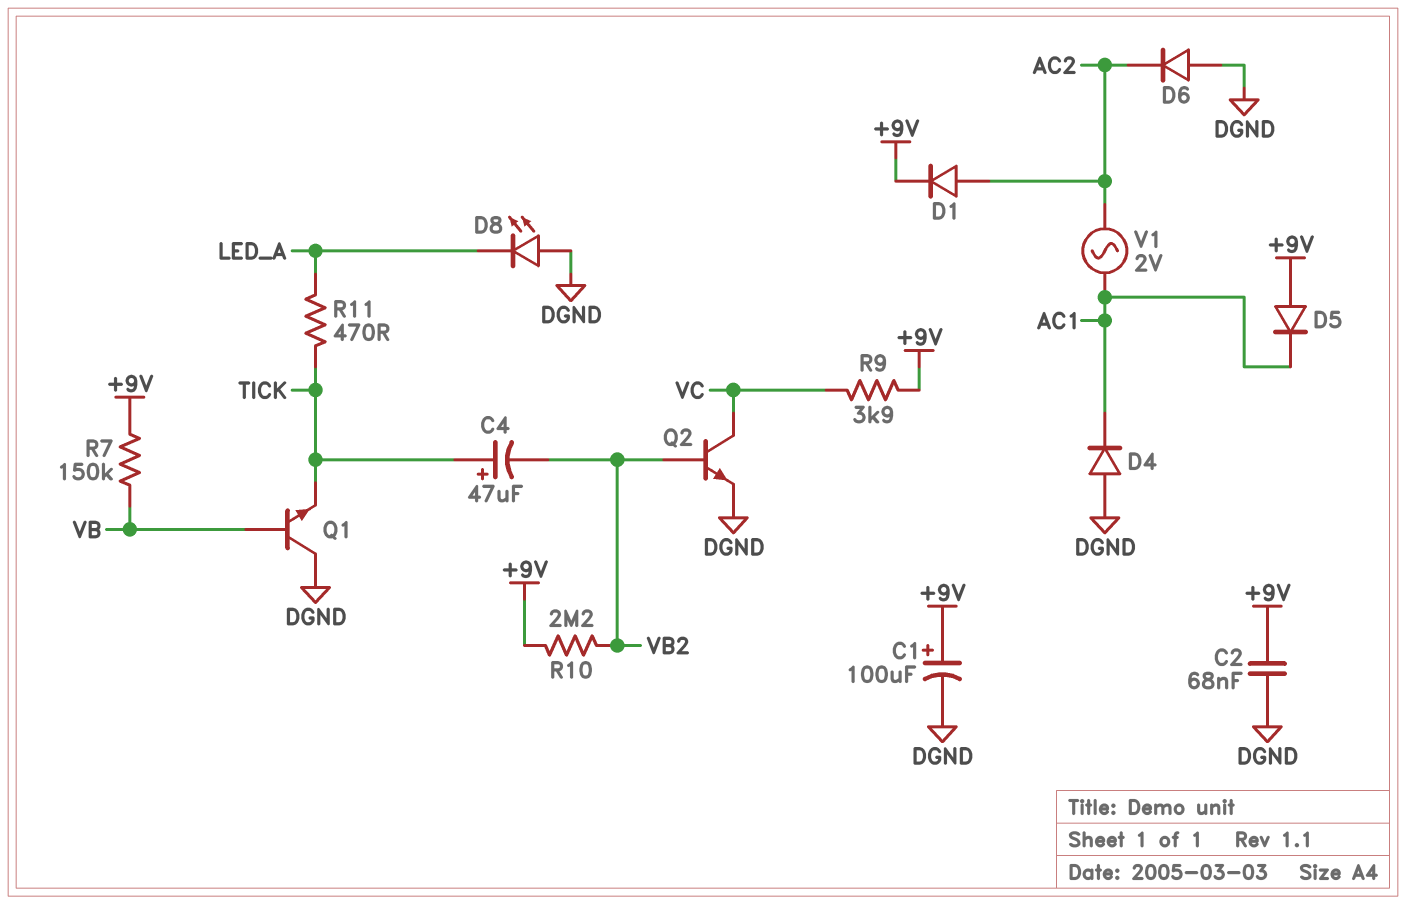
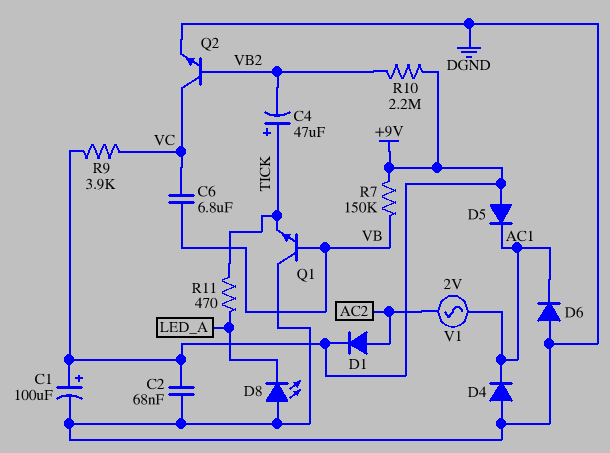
C6: none -> 6.8uF (VB, VC)
D6: diode (A DGND, K AC2) -> diode (A DGND, K AC1)

